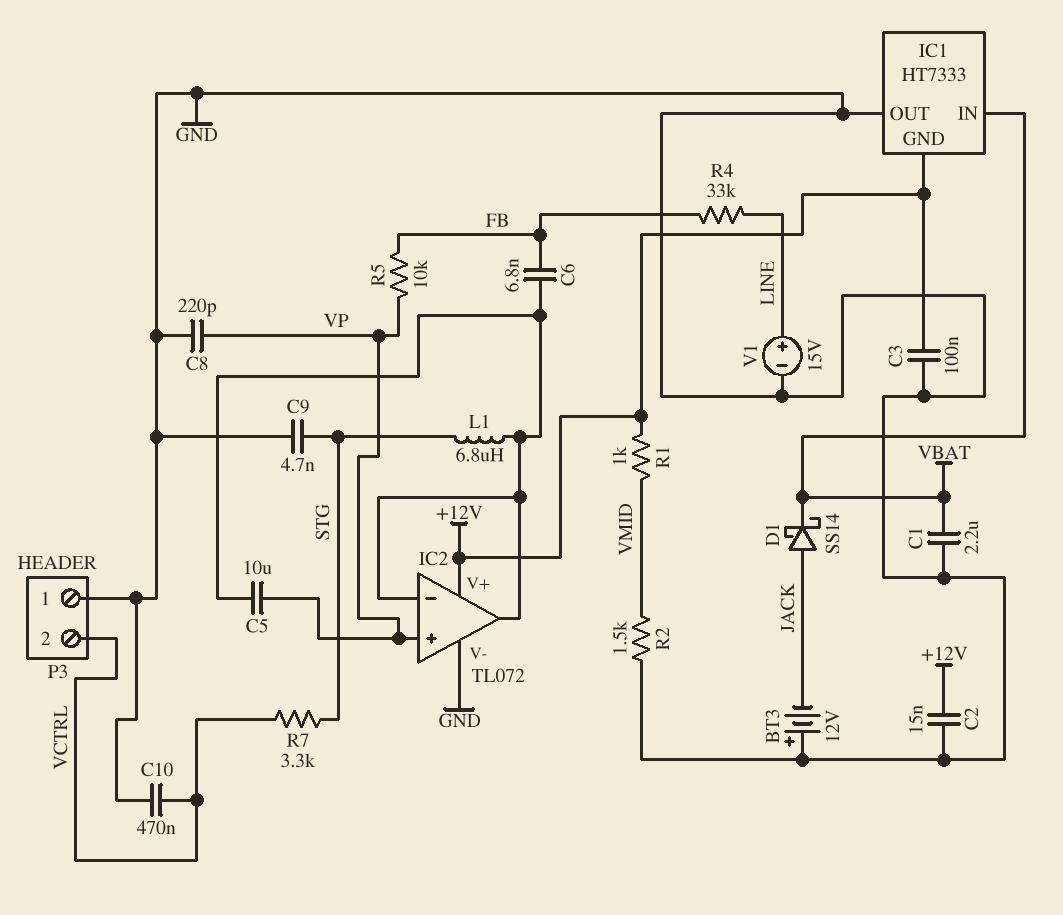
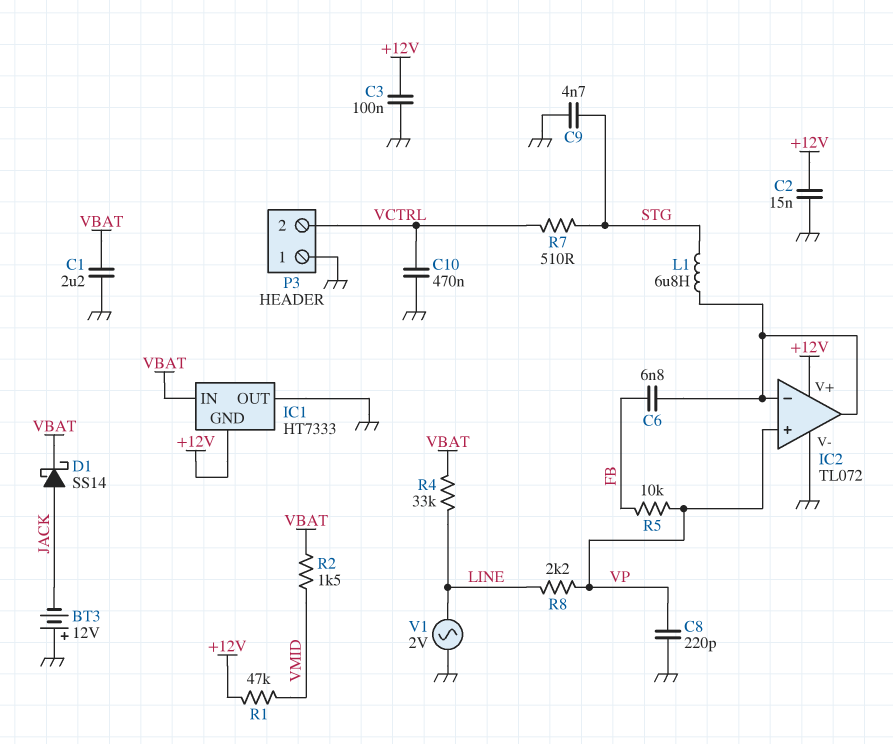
C5: 10uF (IC2/in-, VP) -> none
R1: 1k (+12V, VMID) -> 47k (+12V, VMID)
R2: 1.5k (GND, VMID) -> 1.5k (VBAT, VMID)
R4: 33k (FB, LINE) -> 33k (LINE, VBAT)
R7: 3.3k (STG, VCTRL) -> 510 (STG, VCTRL)
R8: none -> 2.2k (LINE, VP)
V1: 15V (plus LINE, minus GND) -> AC 2V (GND, LINE)

